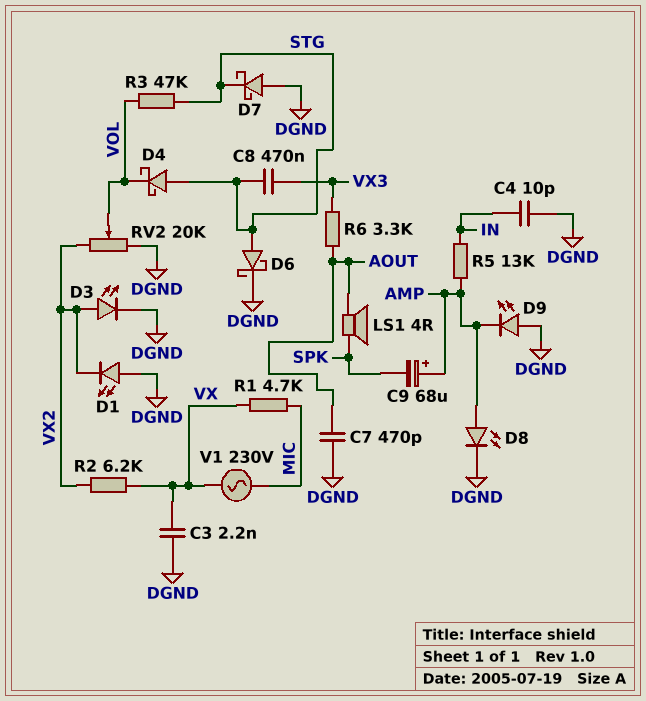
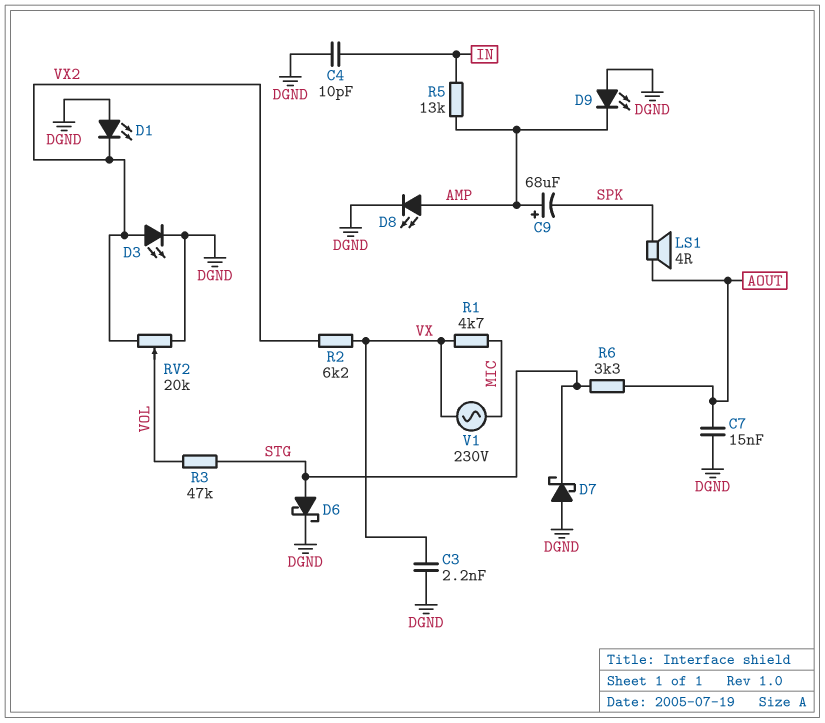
C7: 470pF (AOUT, DGND) -> 15nF (AOUT, DGND)
C8: 470nF (STG, VX3) -> none
D4: schottky (A STG, K VOL) -> none
R6: 3.3k (AOUT, VX3) -> 3.3k (AOUT, STG)

